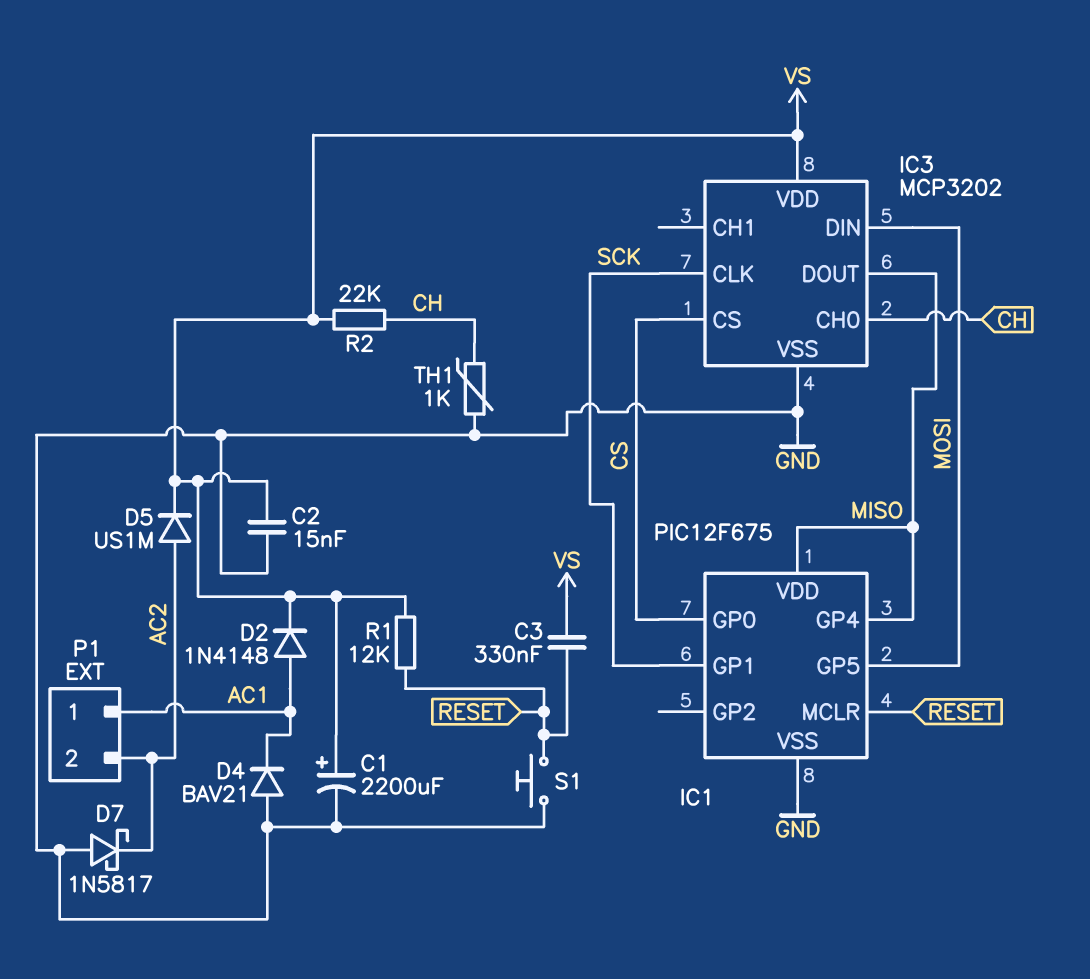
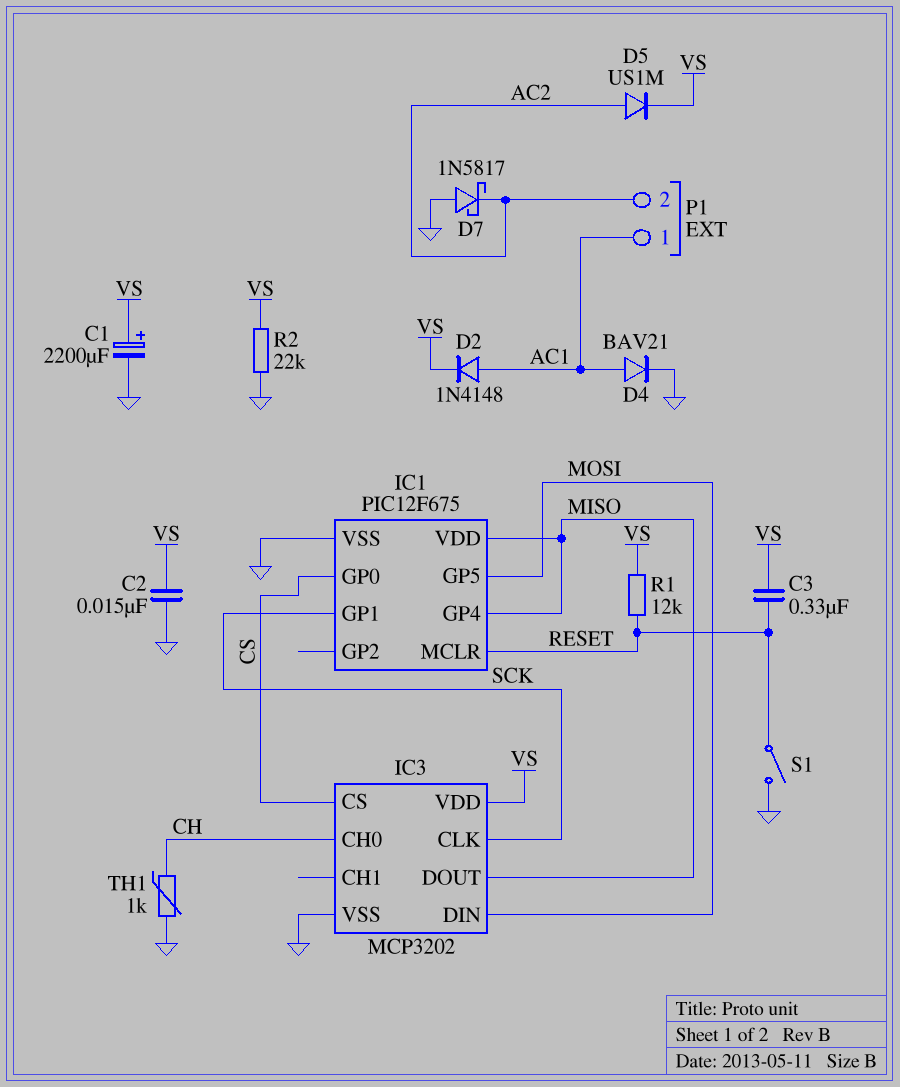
D4: diode BAV21 (A GND, K AC1) -> diode BAV21 (A AC1, K GND)
R2: 22k (CH, VS) -> 22k (GND, VS)
S1: button (GND, RESET) -> switch (GND, RESET)

